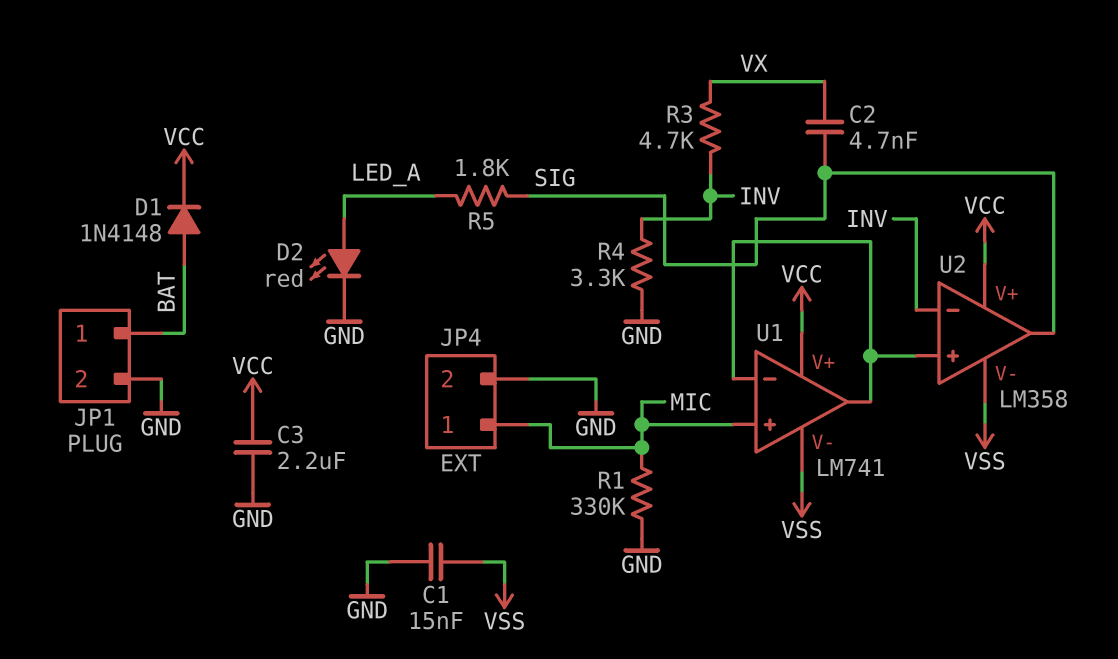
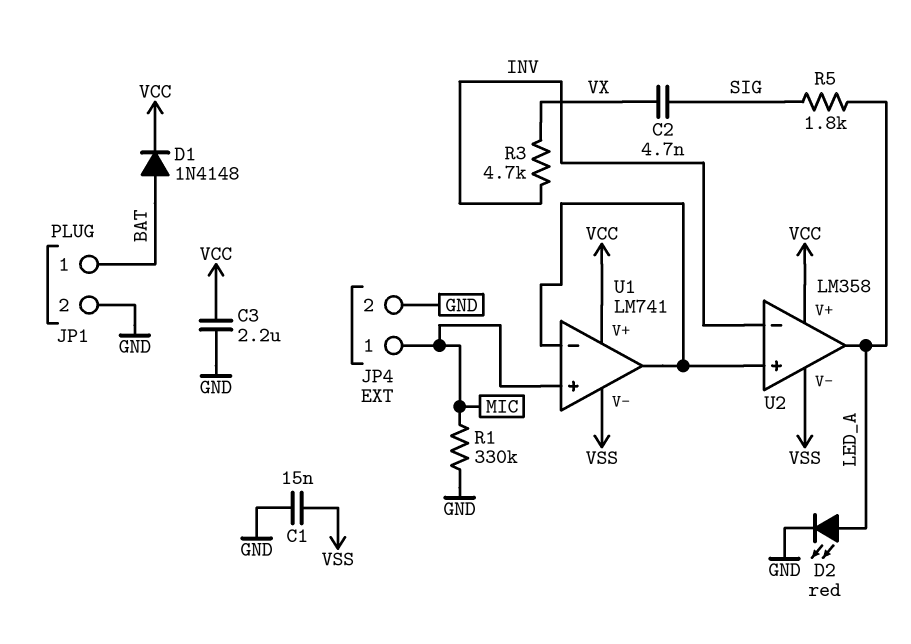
R4: 3.3k (GND, INV) -> none
U2 pin out: SIG -> LED_A

